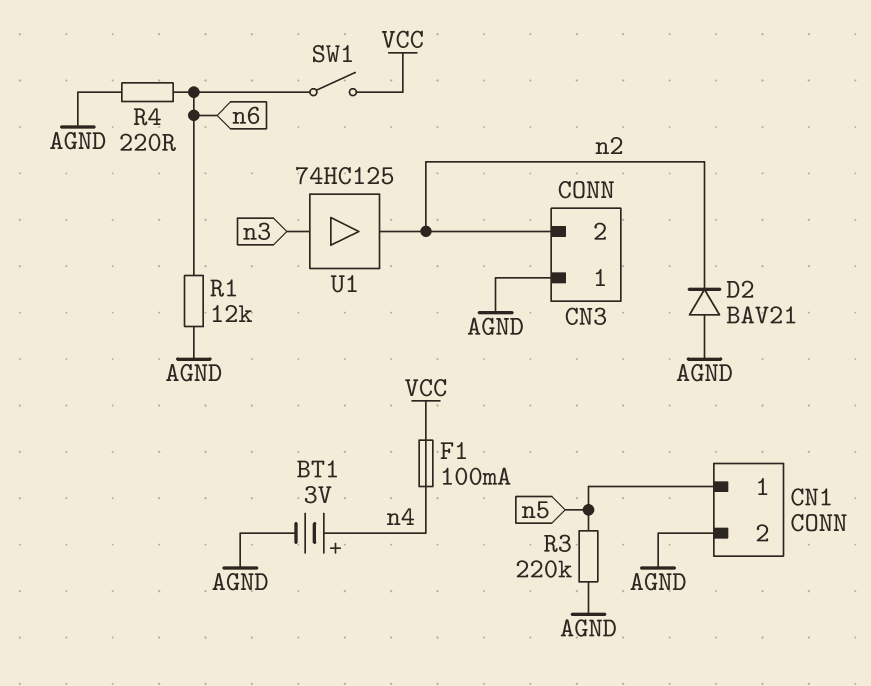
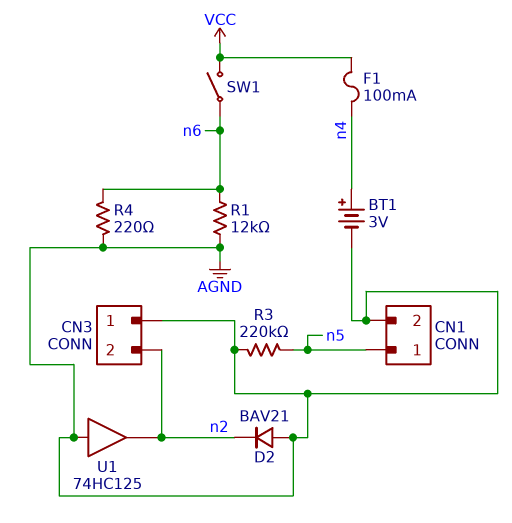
U1: buffer 74HC125 (in n3, out n2) -> buffer 74HC125 (in AGND, out n2)

